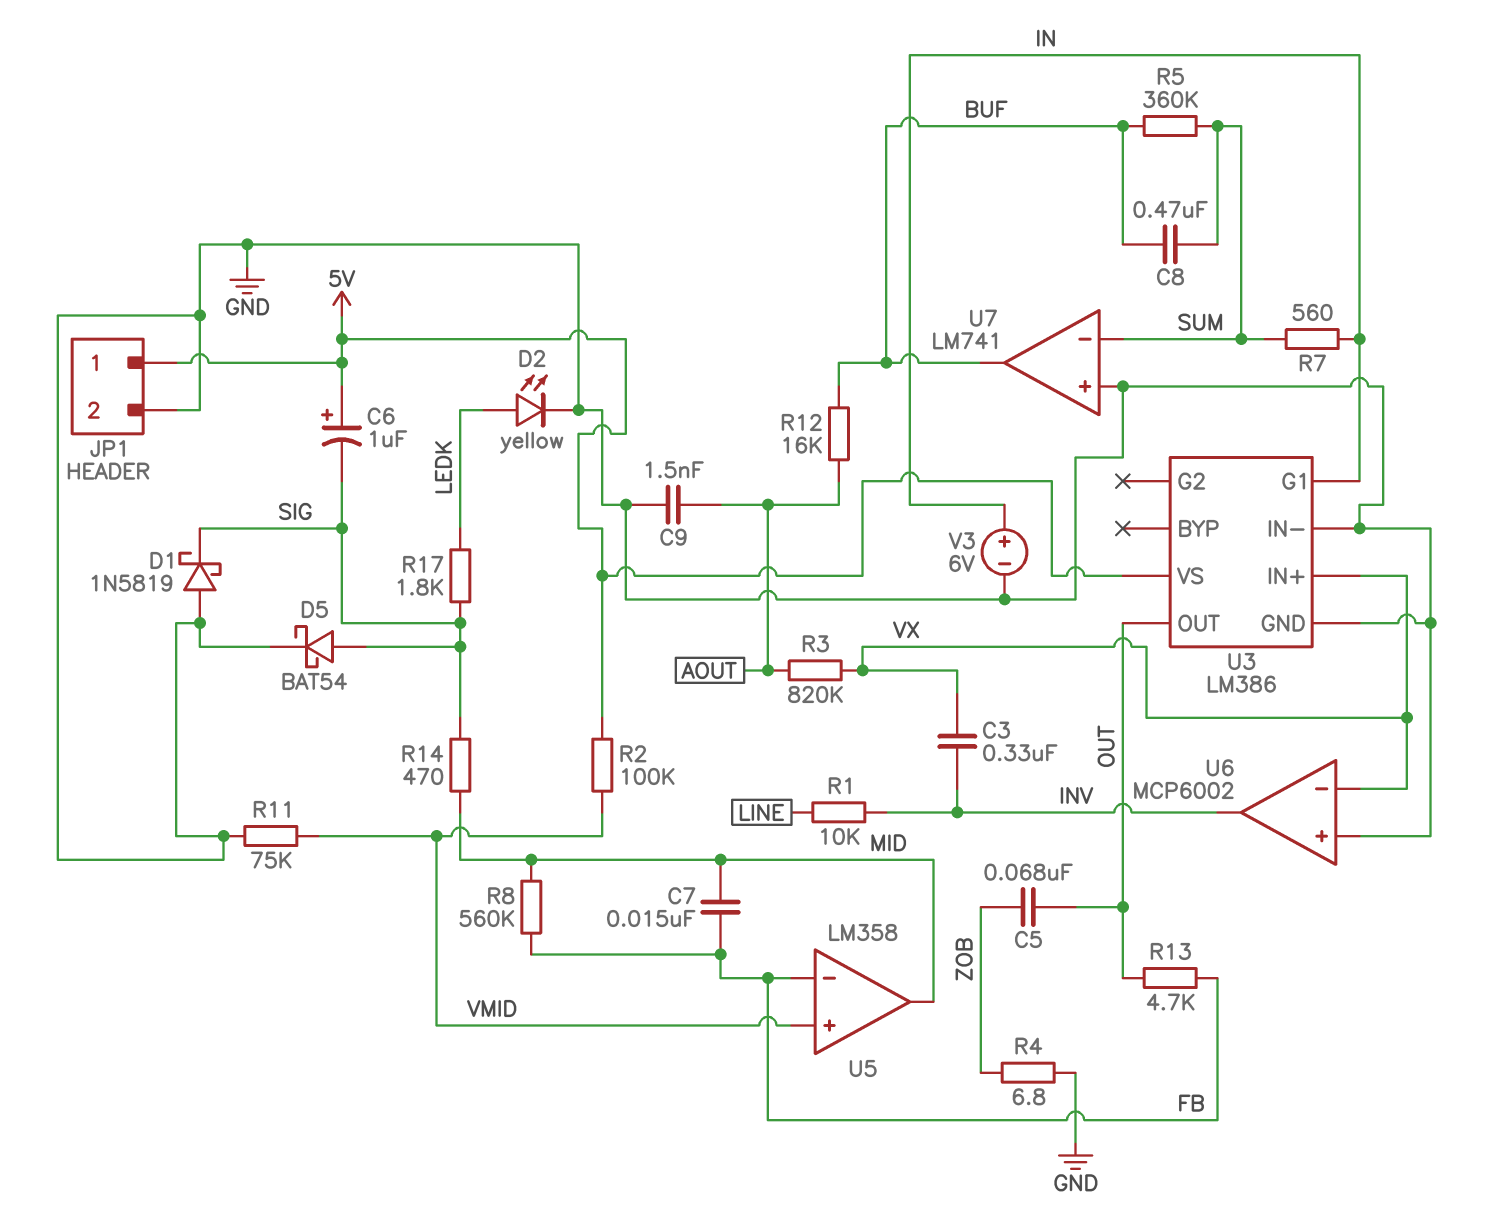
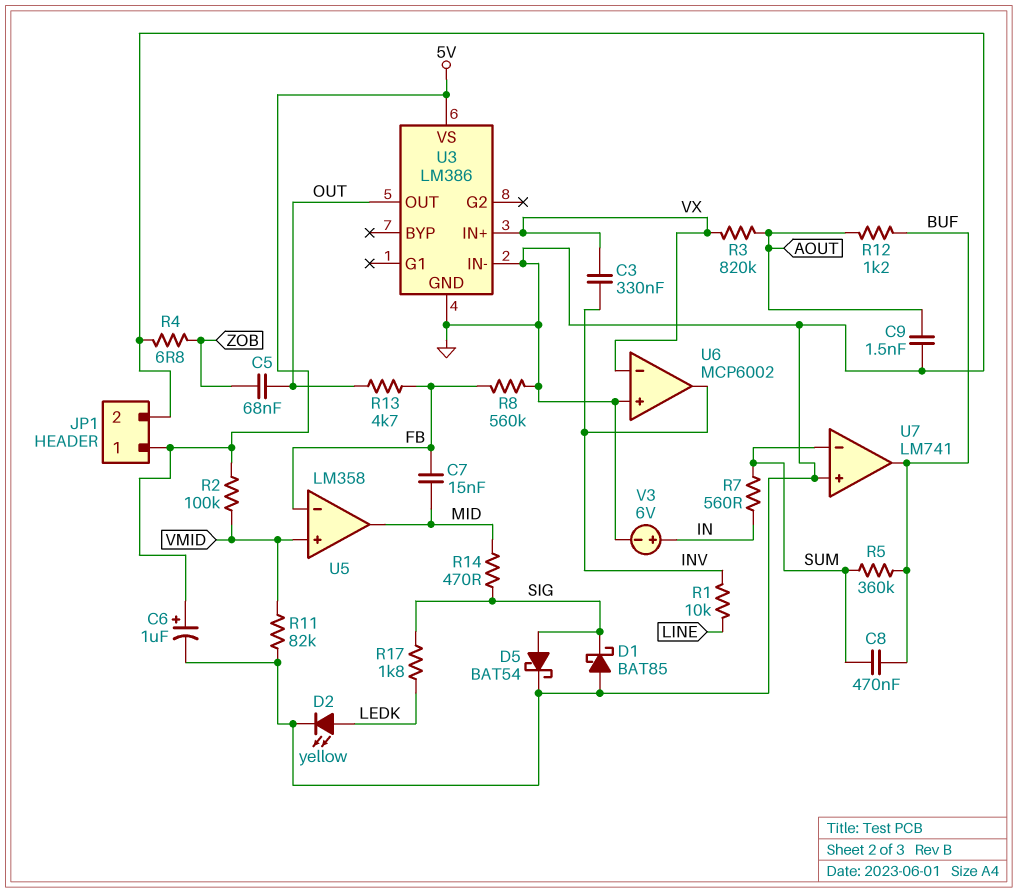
C6: 1uF (plus 5V, minus SIG) -> 1uF (plus 5V, minus GND)
D1: schottky 1N5819 (A GND, K SIG) -> schottky BAT85 (A GND, K SIG)
R8: 560k (FB, MID) -> 560k (FB, GND)
R11: 75k (GND, VMID) -> 82k (GND, VMID)
R12: 16k (AOUT, BUF) -> 1.2k (AOUT, BUF)
U3 pin G1: IN -> none

